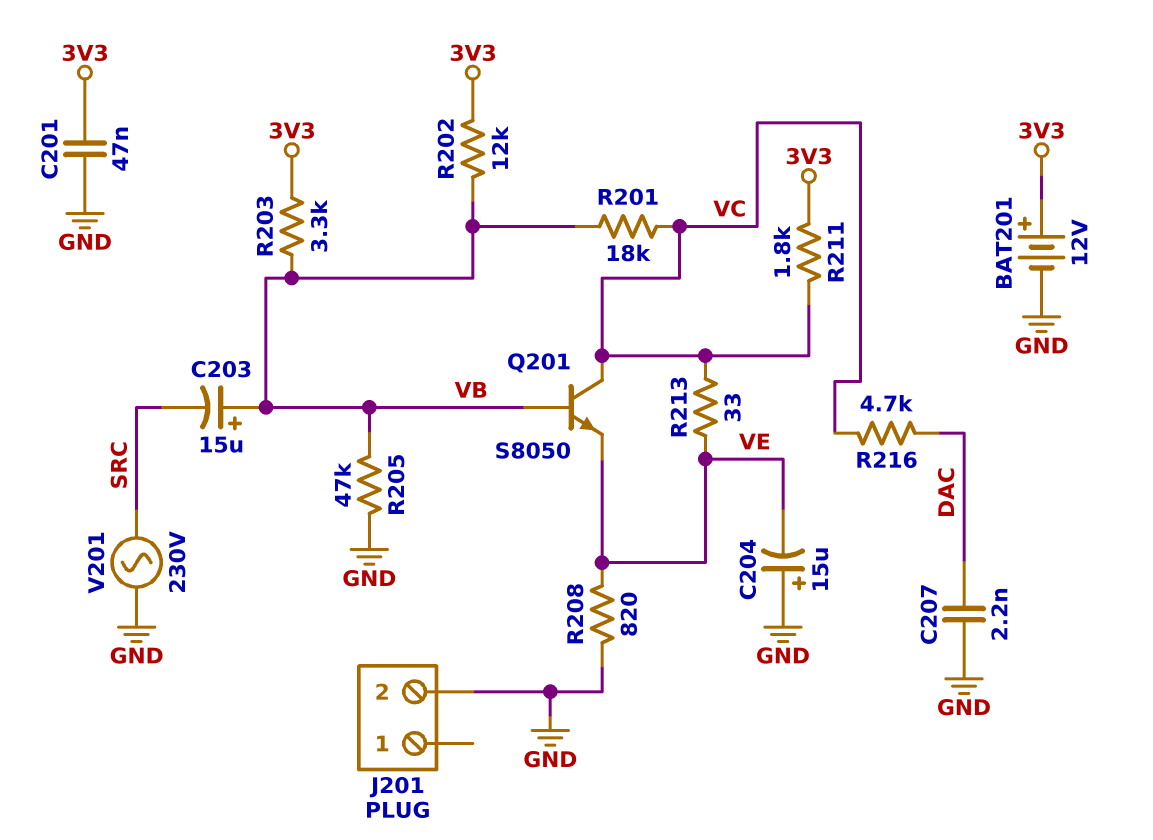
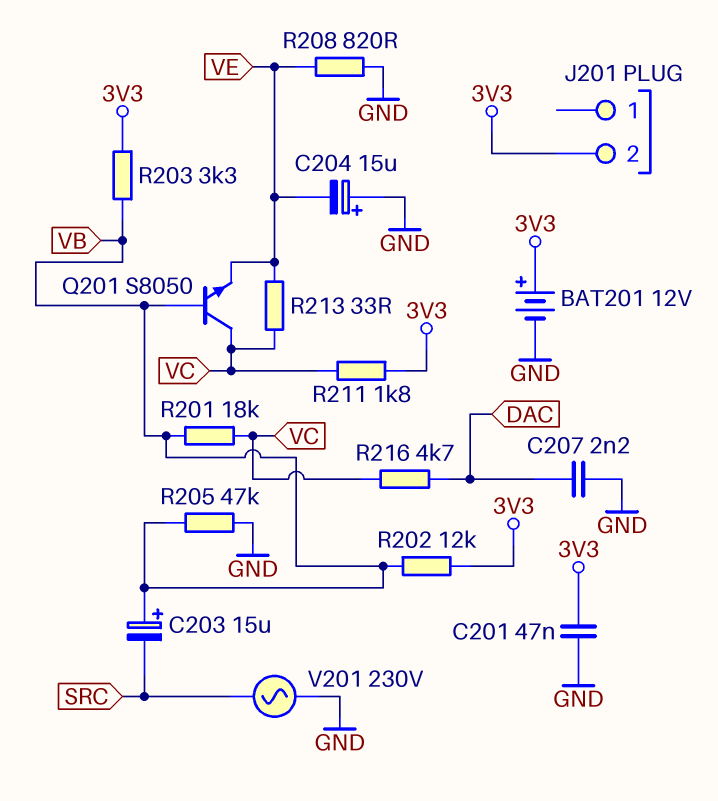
J201 pin 2: GND -> 3V3

